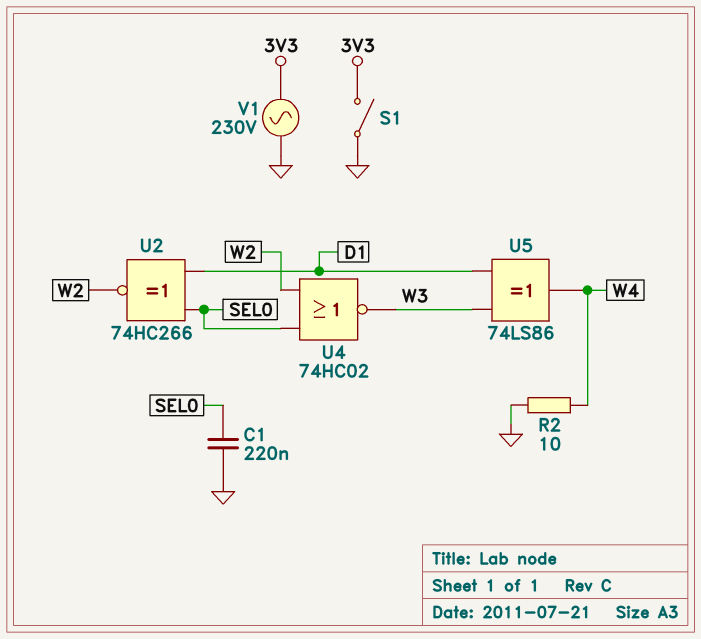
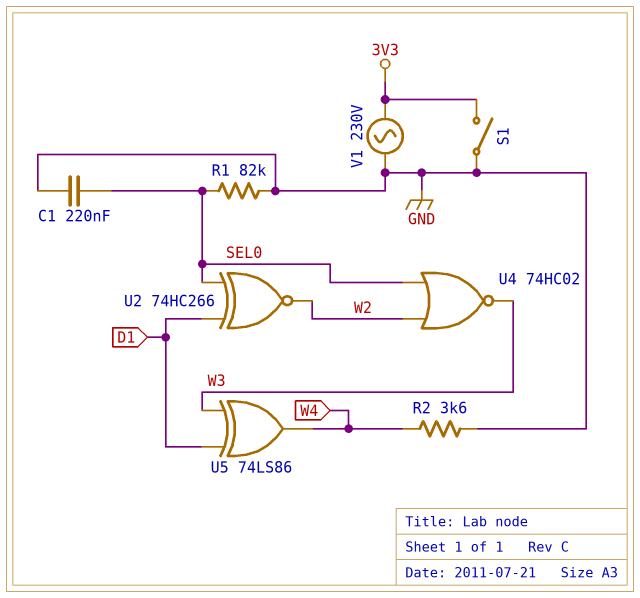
R1: none -> 82k (GND, SEL0)
R2: 10 (GND, W4) -> 3.6k (GND, W4)

